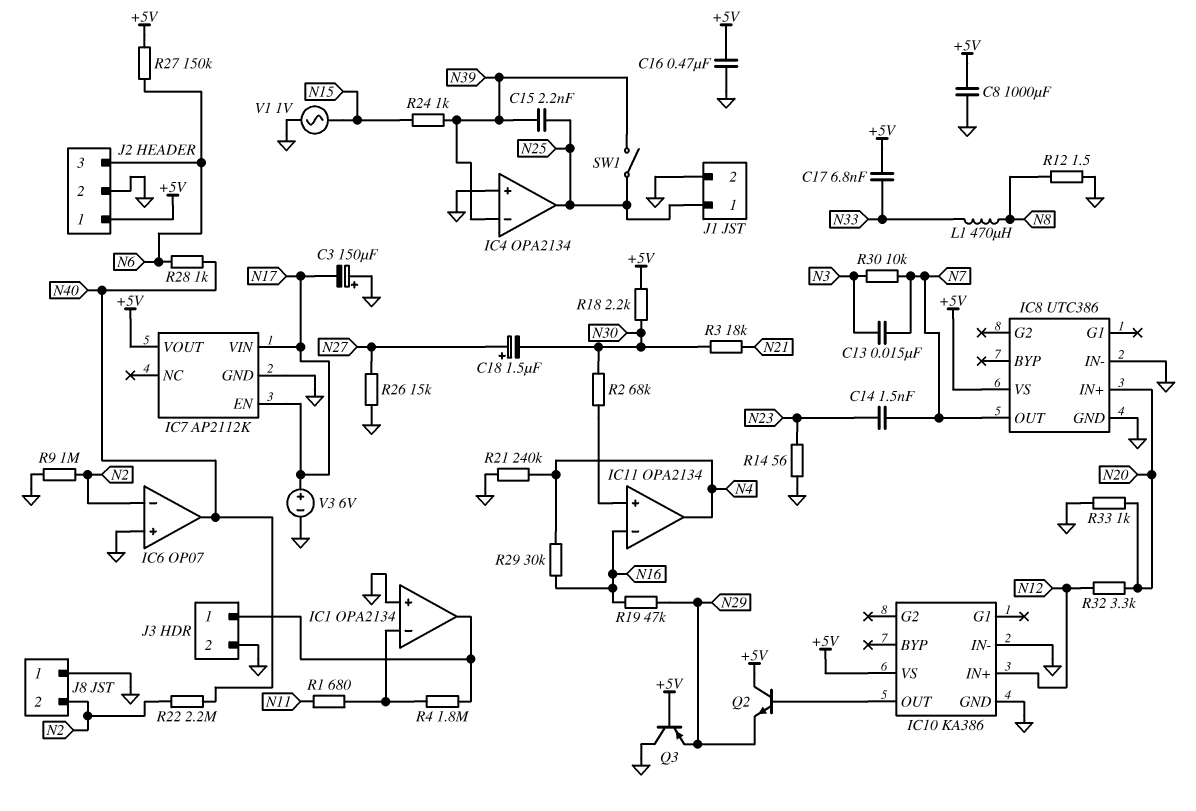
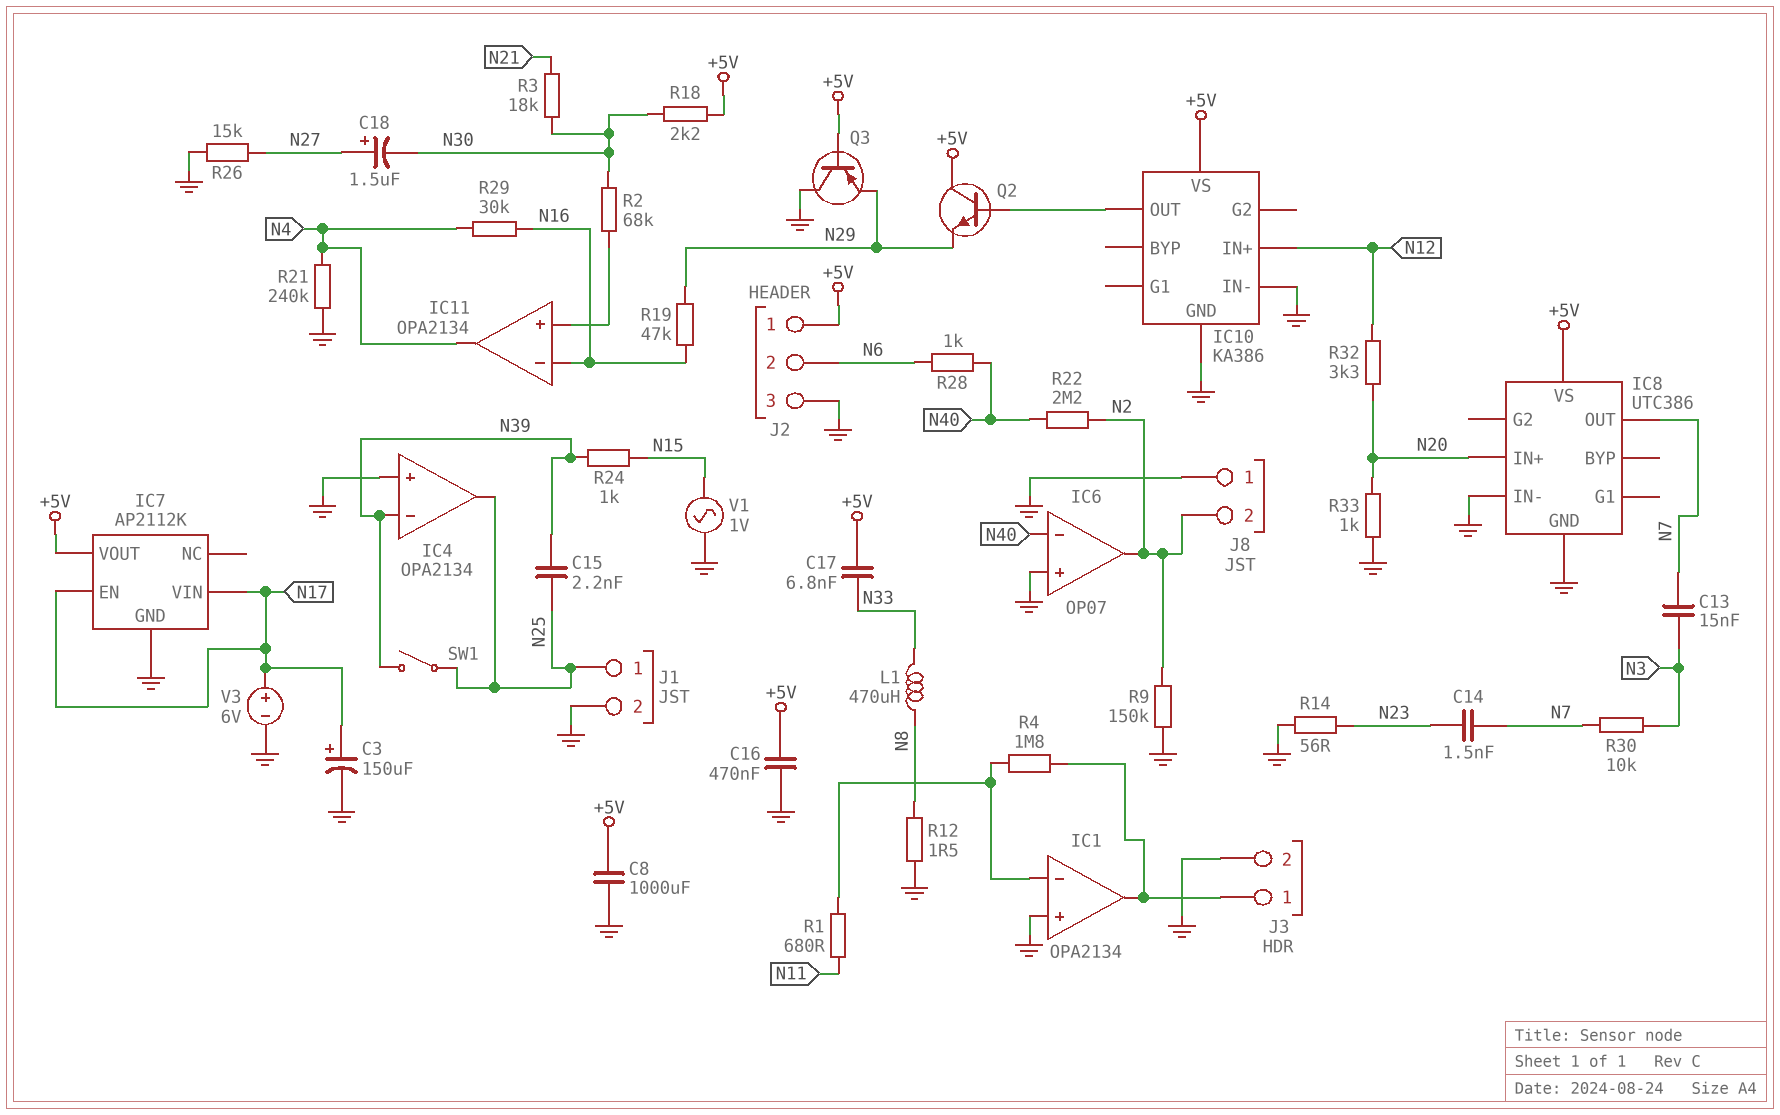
C3: 150uF (plus GND, minus N17) -> 150uF (plus N17, minus GND)
IC6 pin in-: N2 -> N40
IC6 pin out: N40 -> N2
J2 pin 2: GND -> N6
J2 pin 3: N6 -> GND
R9: 1M (GND, N2) -> 150k (GND, N2)
R27: 150k (+5V, N6) -> none

